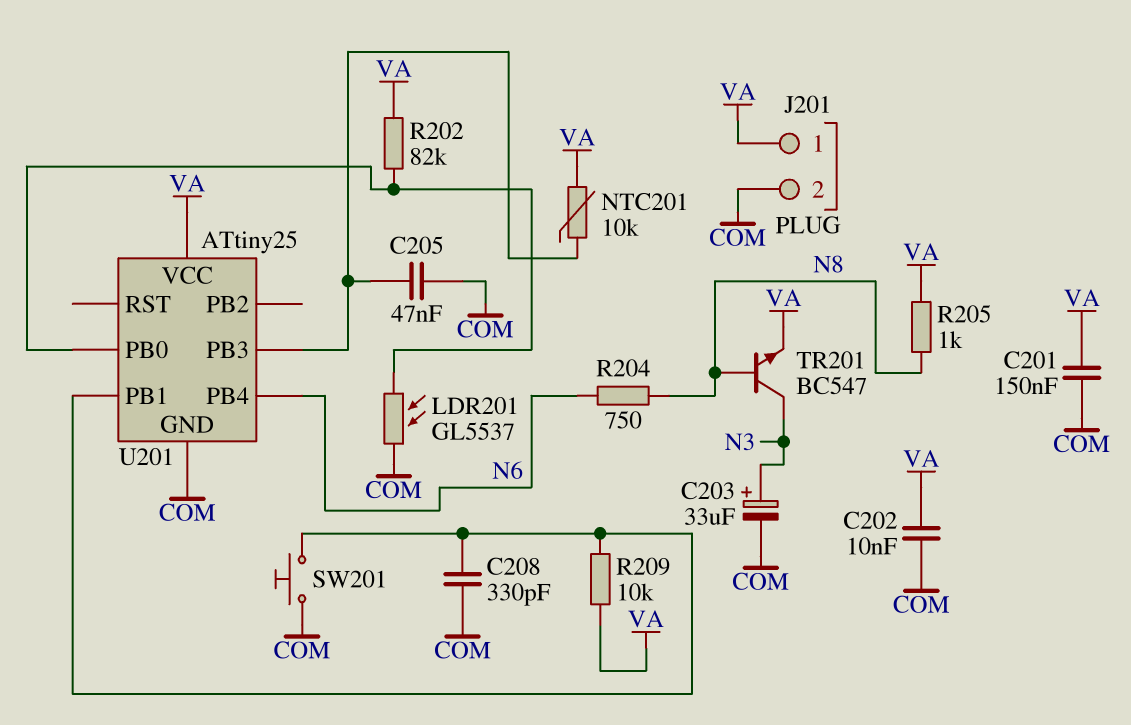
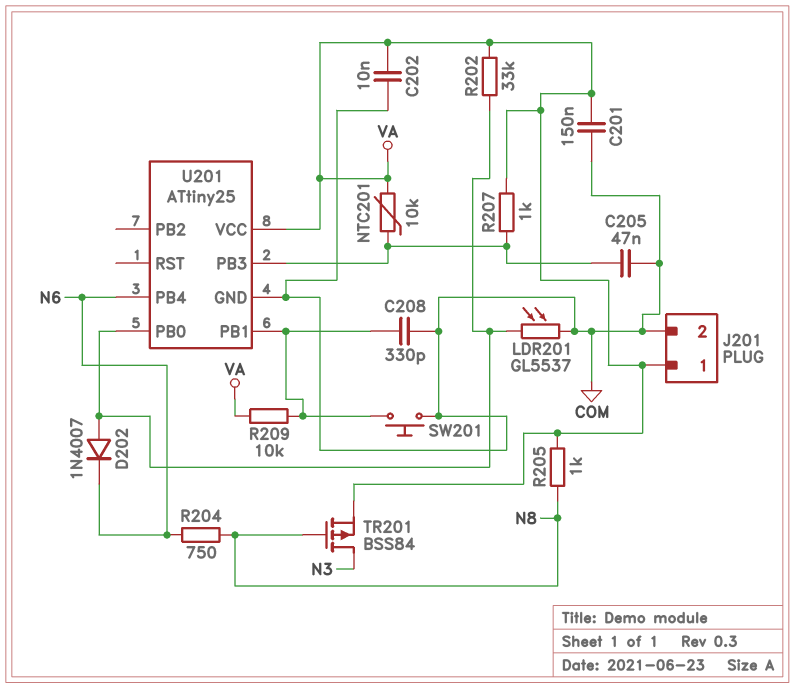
C203: 33uF (plus N3, minus COM) -> none
D202: none -> diode 1N4007 (A U201/PB0, K N6)
R202: 82k (U201/PB0, VA) -> 33k (U201/PB0, VA)
R207: none -> 1k (U201/PB3, VA)
TR201: NPN BC547 (B N8, C N3, E VA) -> PMOS BSS84 (G N8, D N3, S VA)

